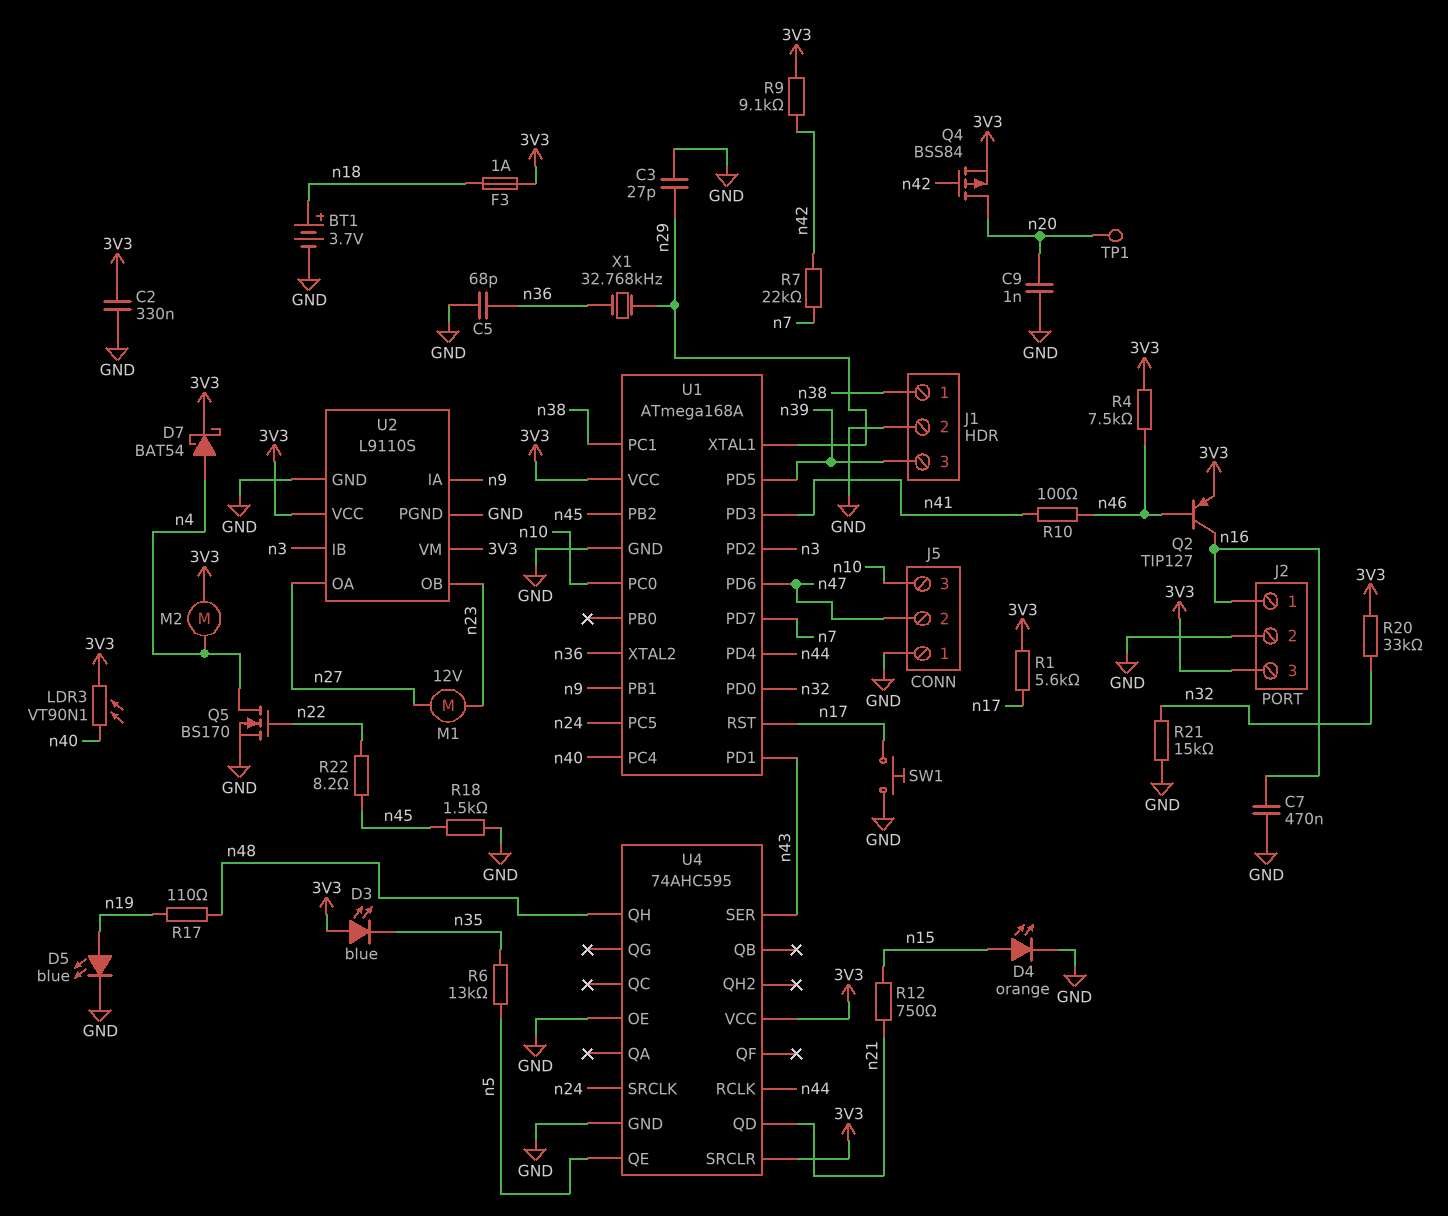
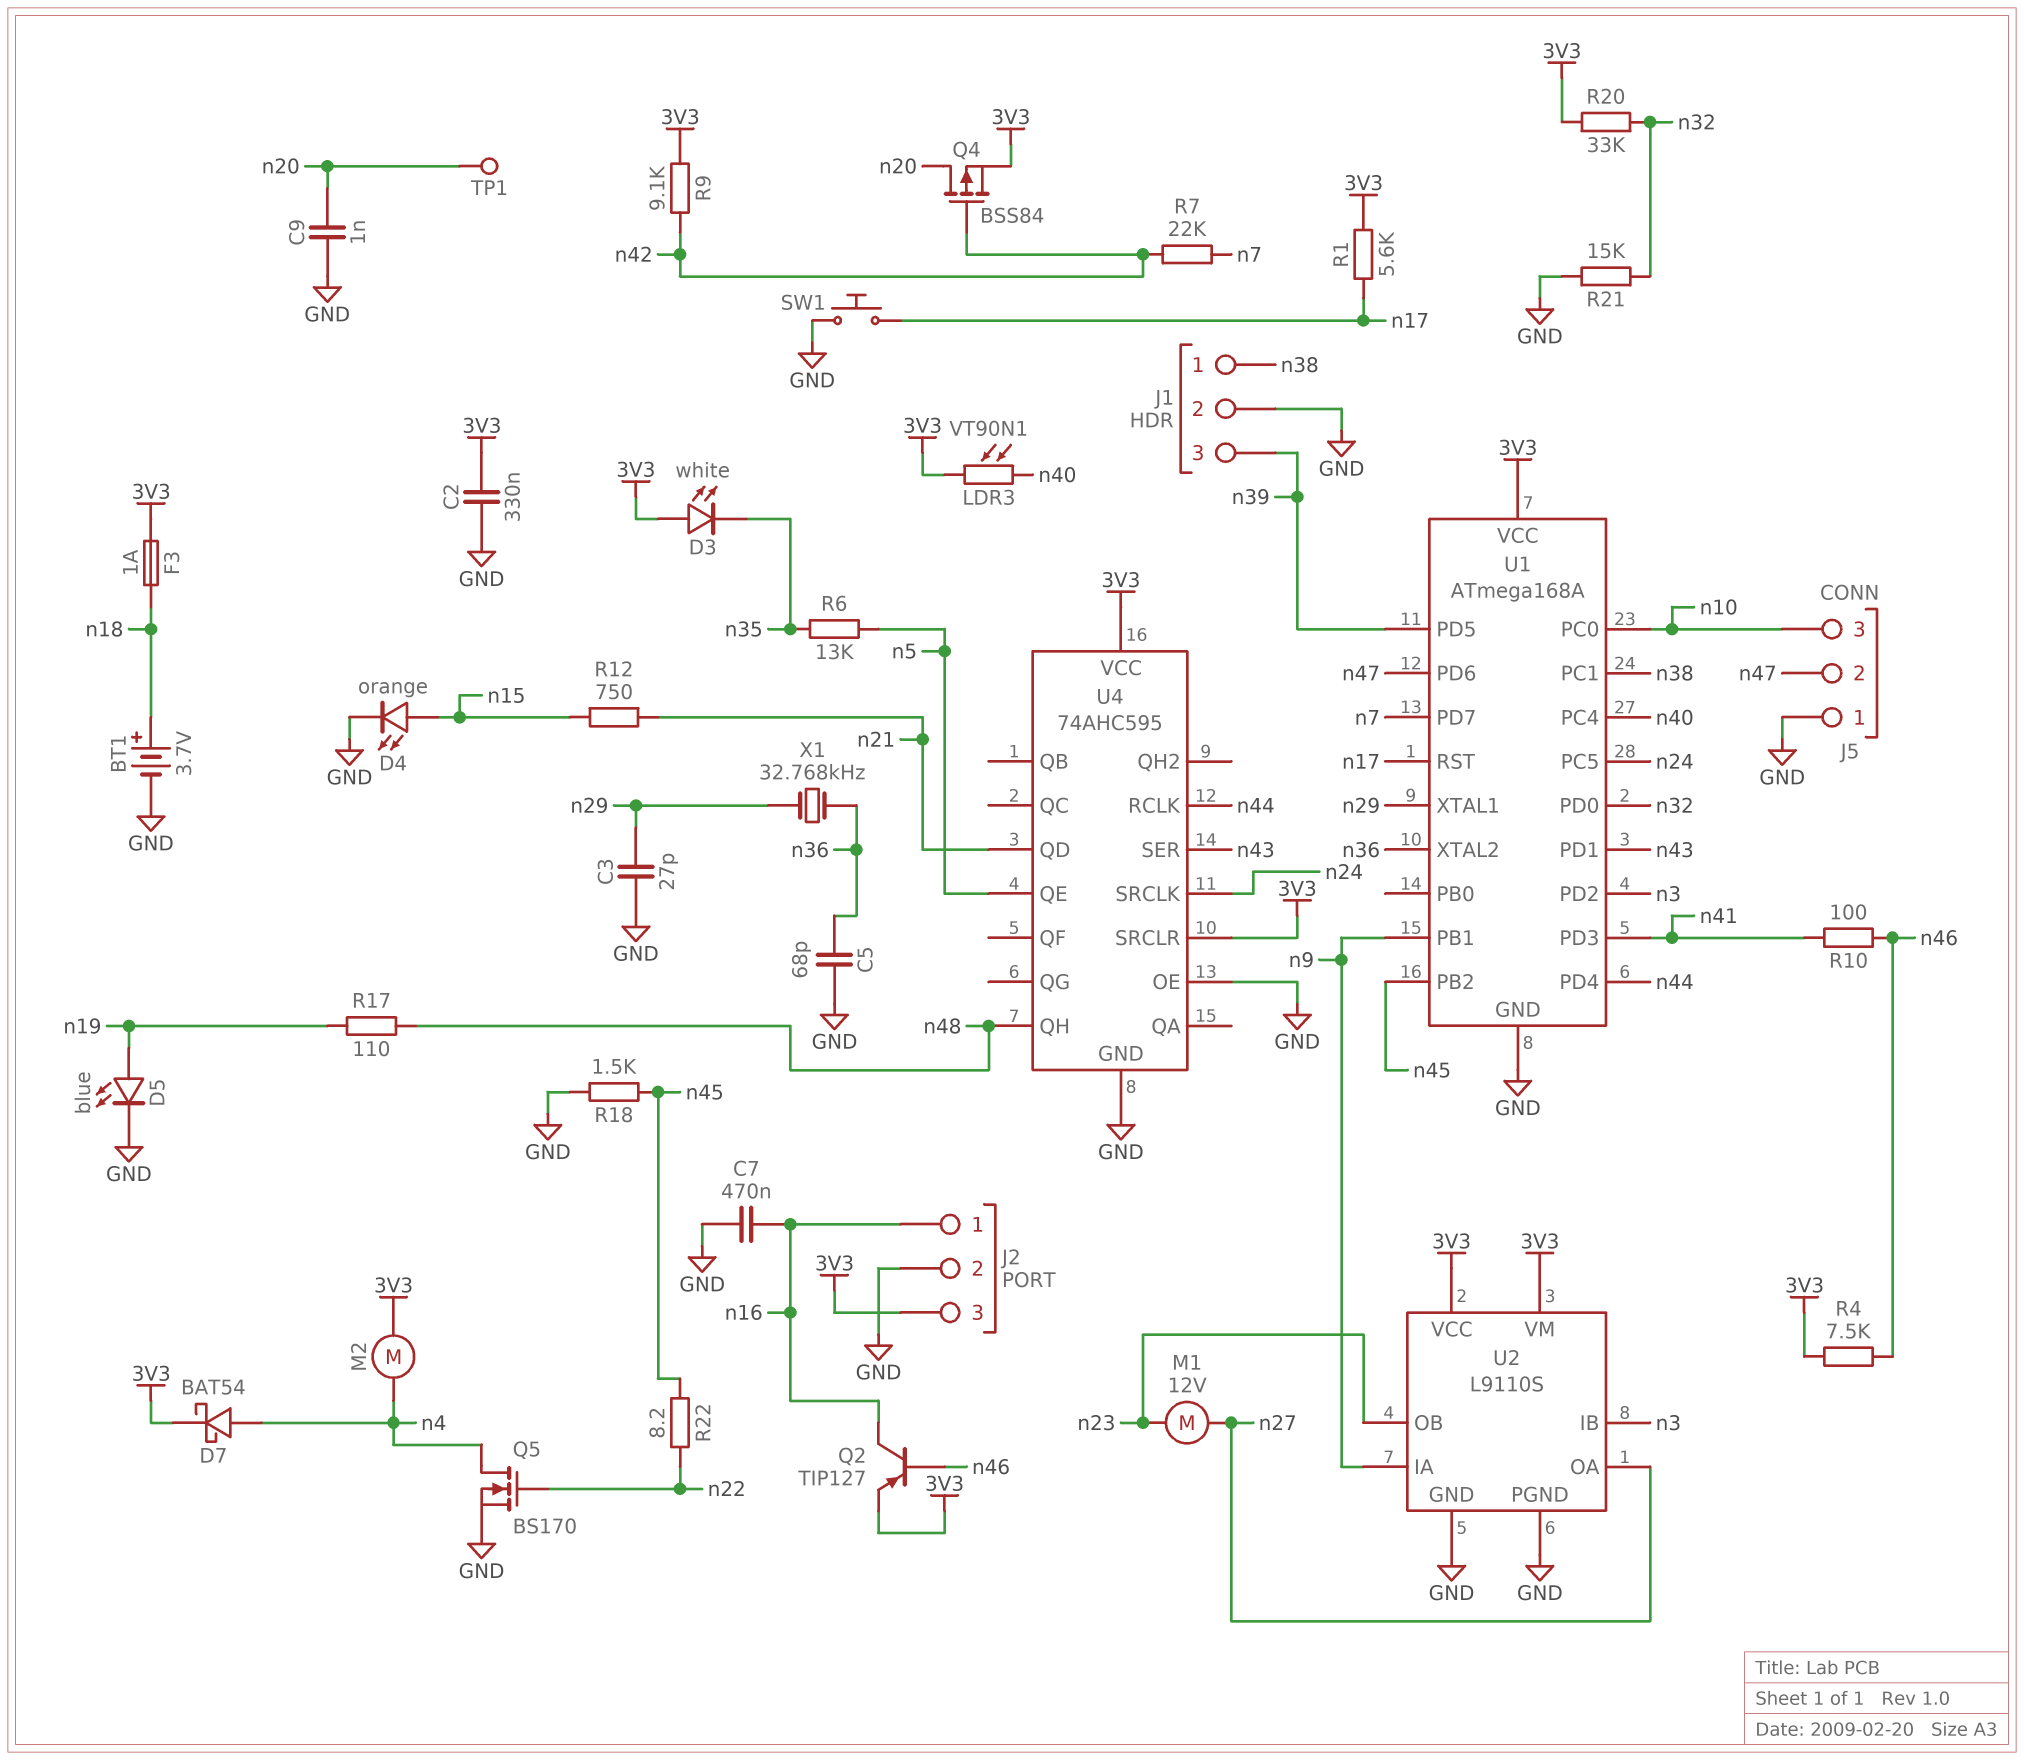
D3: LED blue (A 3V3, K n35) -> LED white (A 3V3, K n35)

